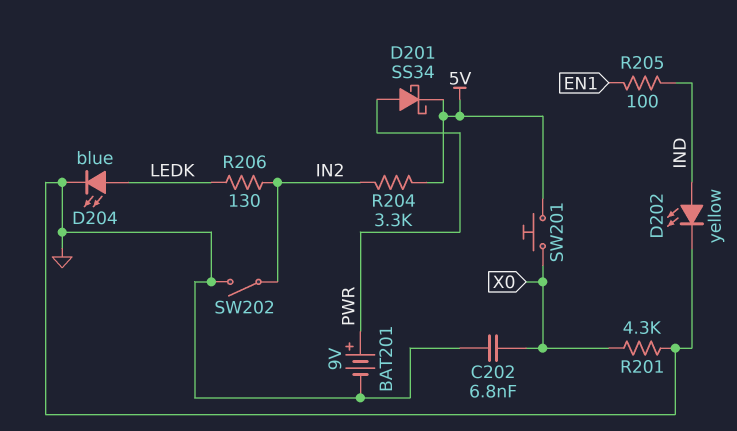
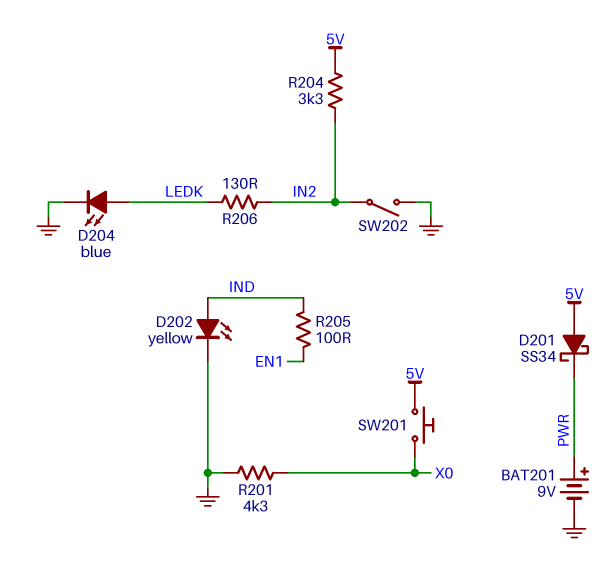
C202: 6.8nF (GND, X0) -> none
D201: schottky SS34 (A PWR, K 5V) -> schottky SS34 (A 5V, K PWR)

